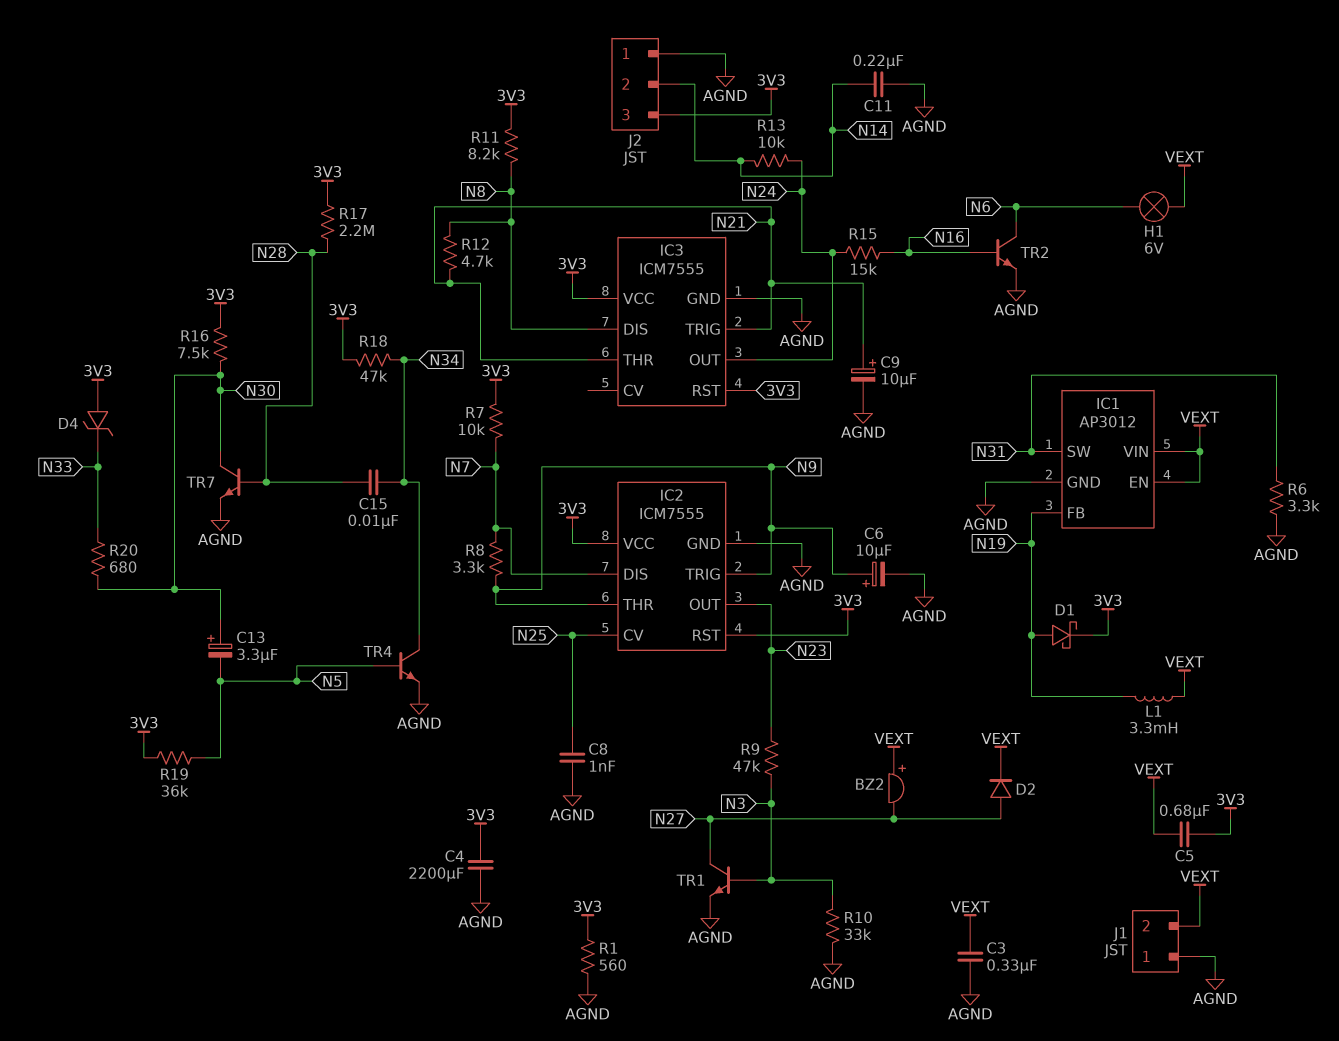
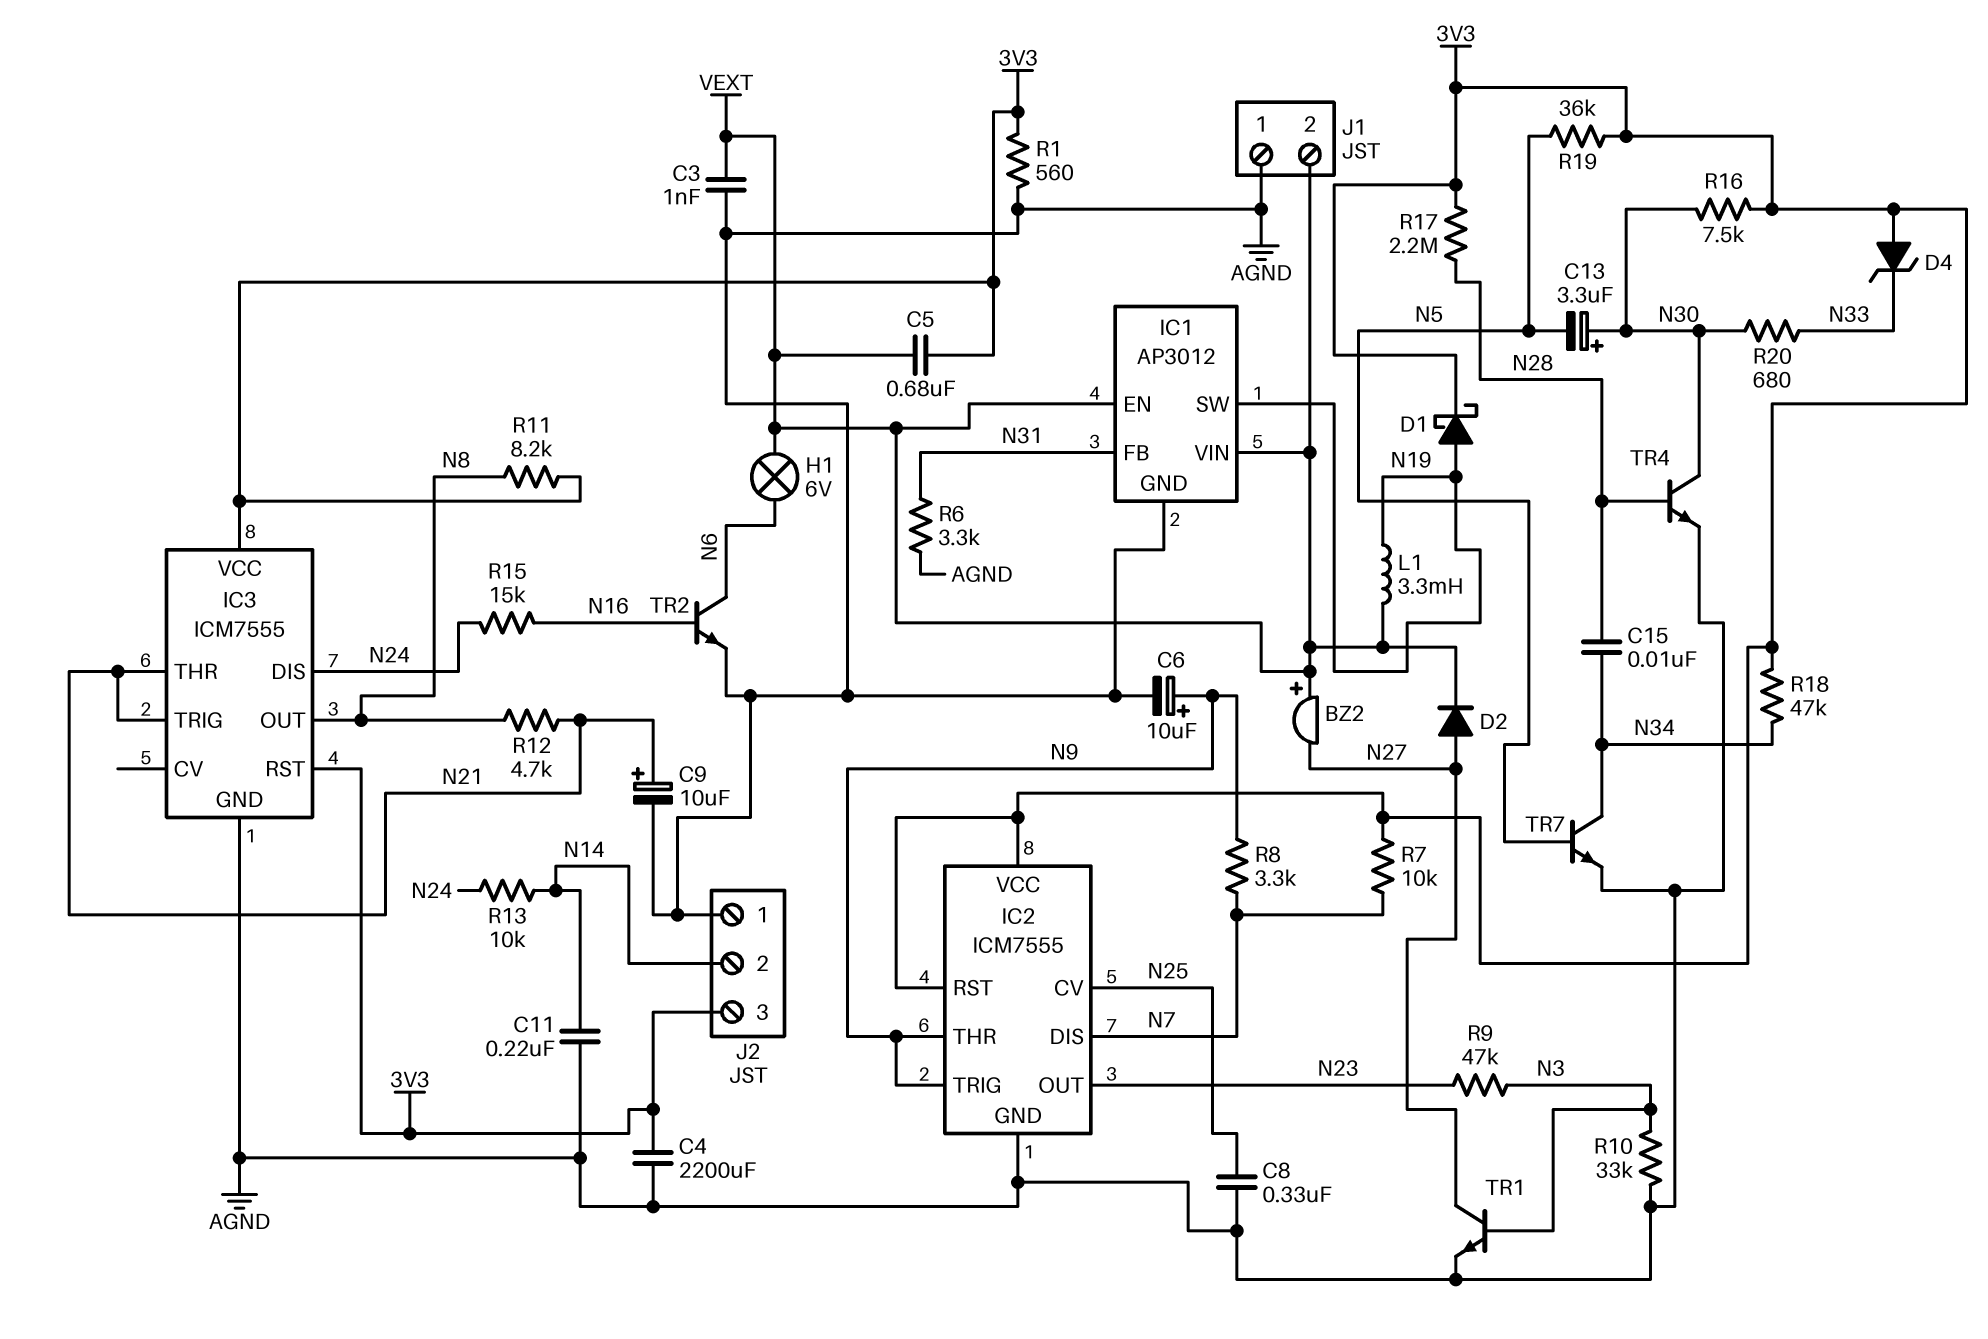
C3: 330nF (AGND, VEXT) -> 1nF (AGND, VEXT)
C8: 1nF (AGND, N25) -> 330nF (AGND, N25)
IC1 pin FB: N19 -> N31
IC1 pin SW: N31 -> N19
IC3 pin DIS: N8 -> N24
IC3 pin OUT: N24 -> N8
TR4: NPN (B N5, C N34, E AGND) -> NPN (B N28, C N30, E AGND)
TR7: NPN (B N28, C N30, E AGND) -> NPN (B N5, C N34, E AGND)

